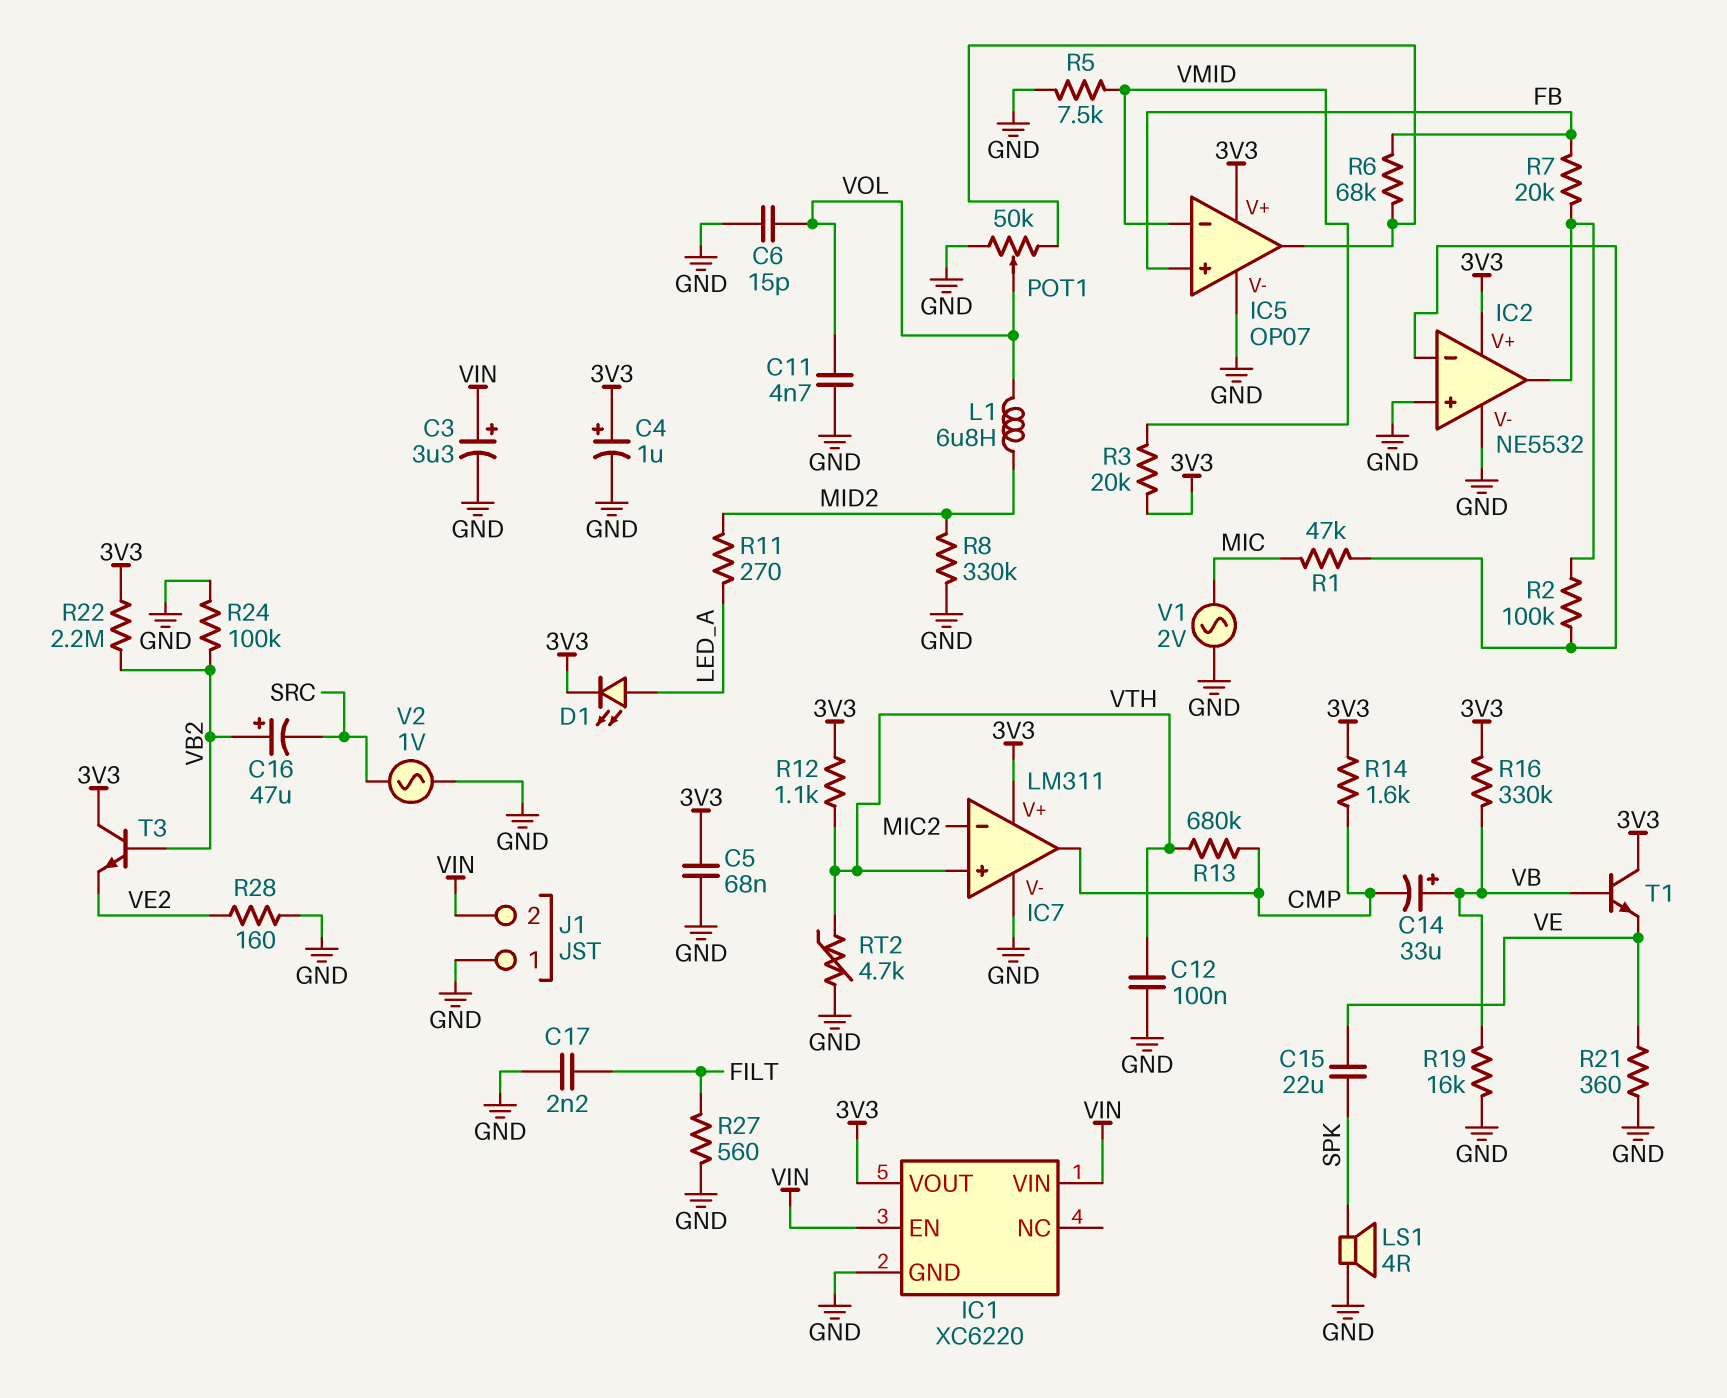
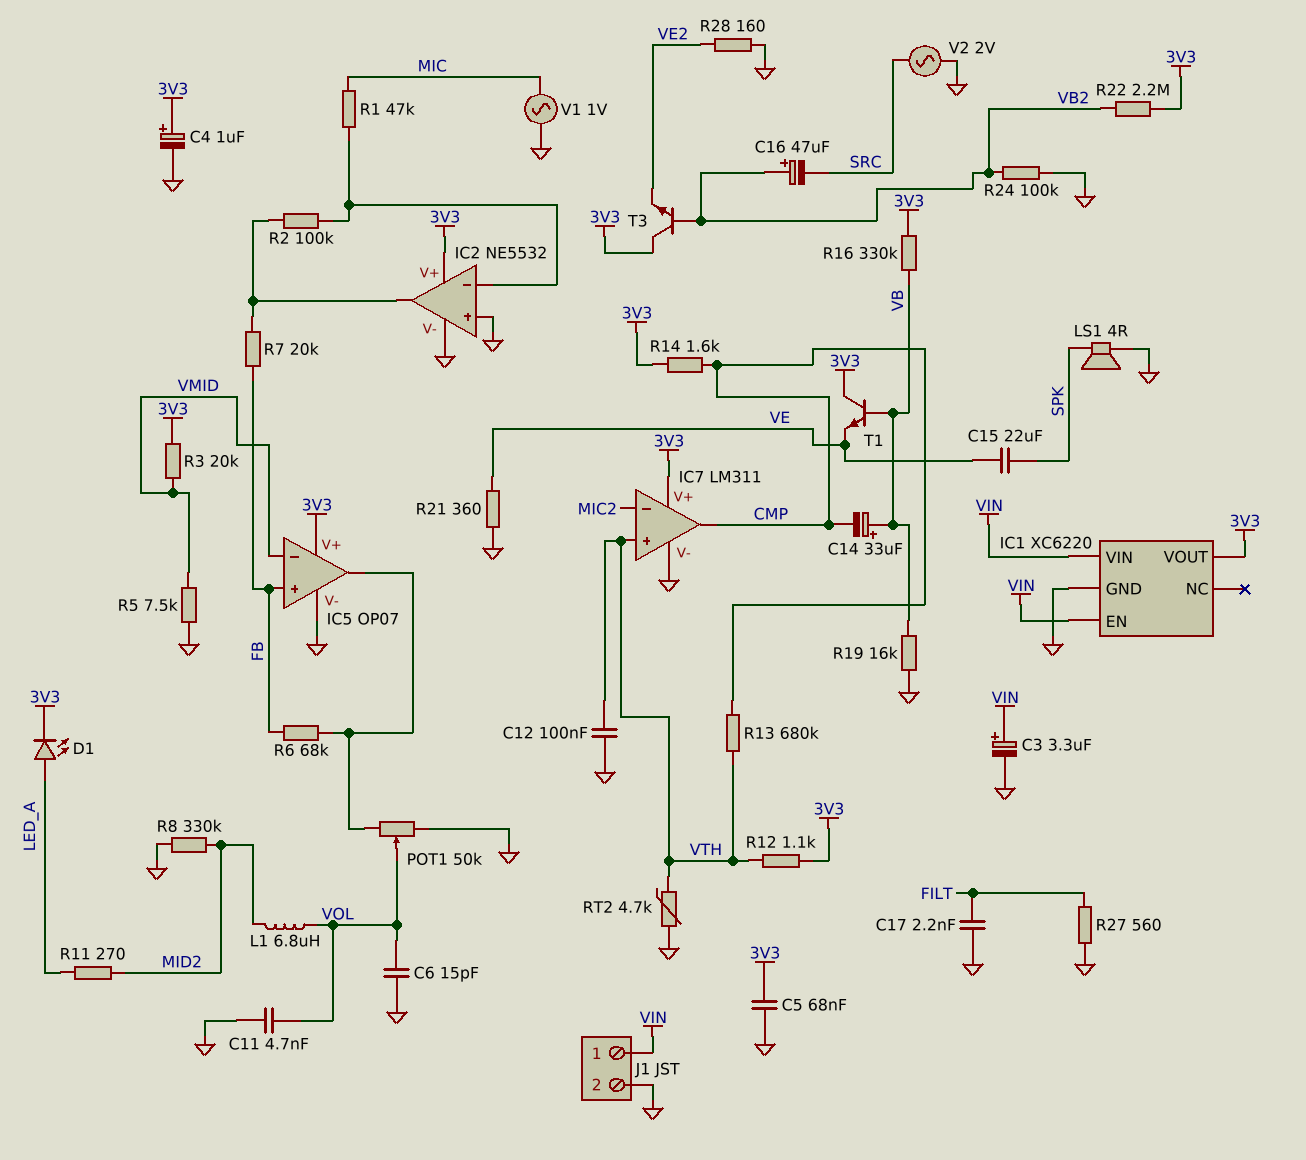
J1 pin 1: GND -> VIN
J1 pin 2: VIN -> GND
V1: AC 2V (GND, MIC) -> AC 1V (GND, MIC)
V2: AC 1V (GND, SRC) -> AC 2V (GND, SRC)

